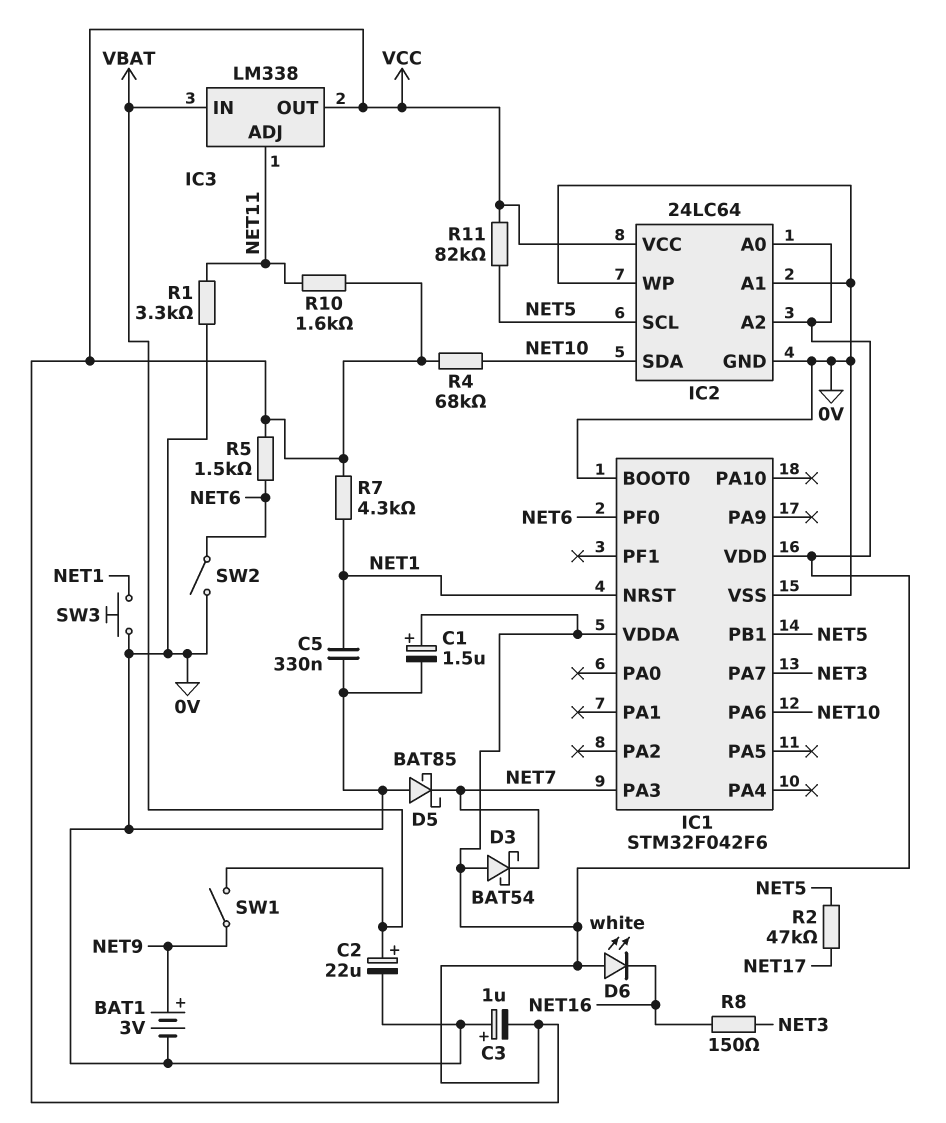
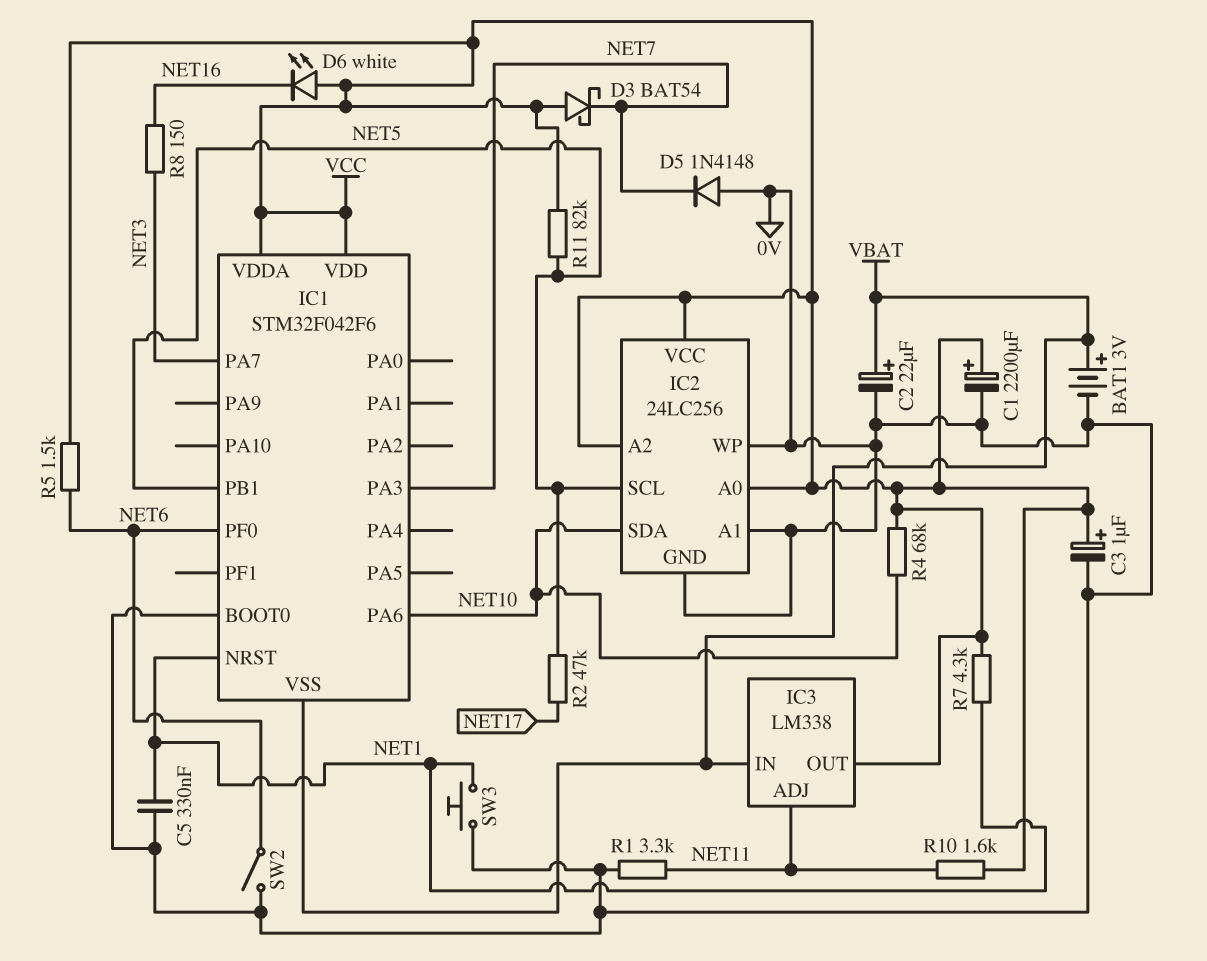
BAT1: 3V (plus NET9, minus 0V) -> 3V (plus VBAT, minus 0V)
C1: 1.5uF (plus VCC, minus 0V) -> 2200uF (plus VCC, minus 0V)
C3: 1uF (plus 0V, minus VCC) -> 1uF (plus VCC, minus 0V)
D5: schottky BAT85 (A 0V, K NET7) -> diode 1N4148 (A 0V, K NET7)
IC1 pin VSS: 0V -> VBAT
IC2: 24LC64 -> 24LC256
SW1: switch (NET9, VBAT) -> none

